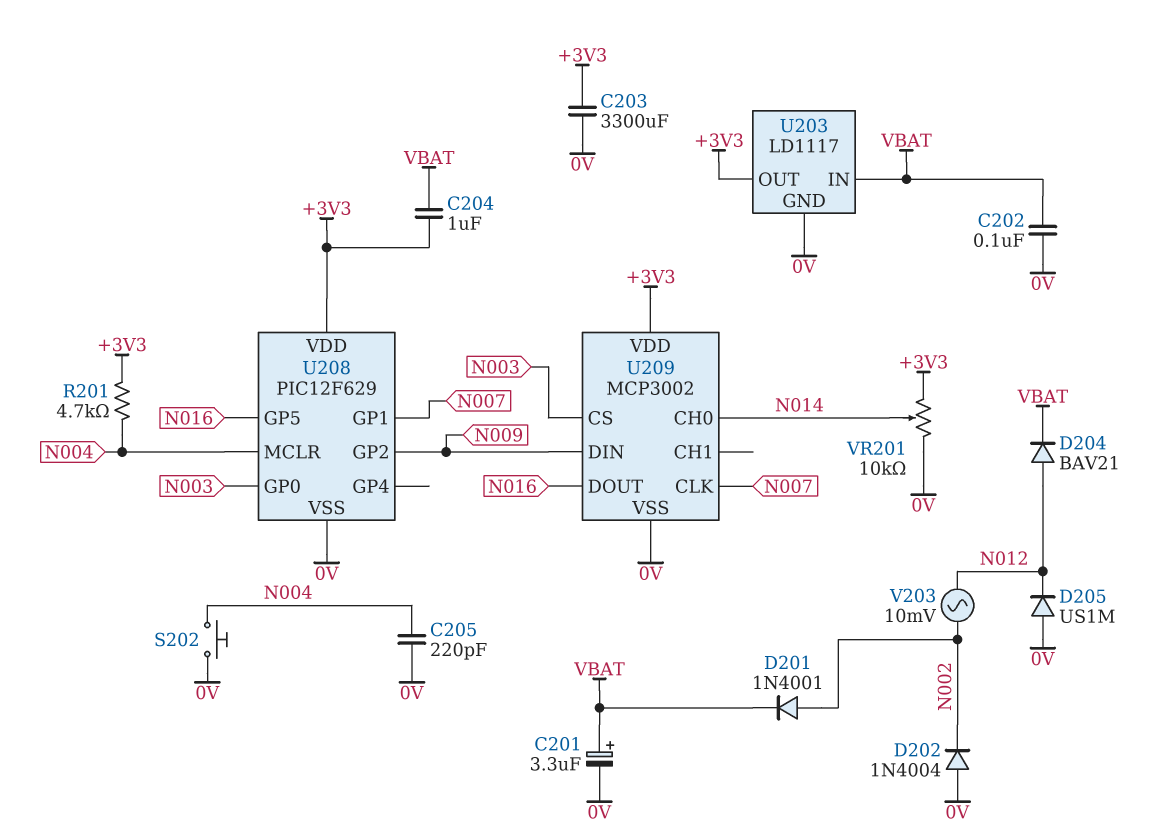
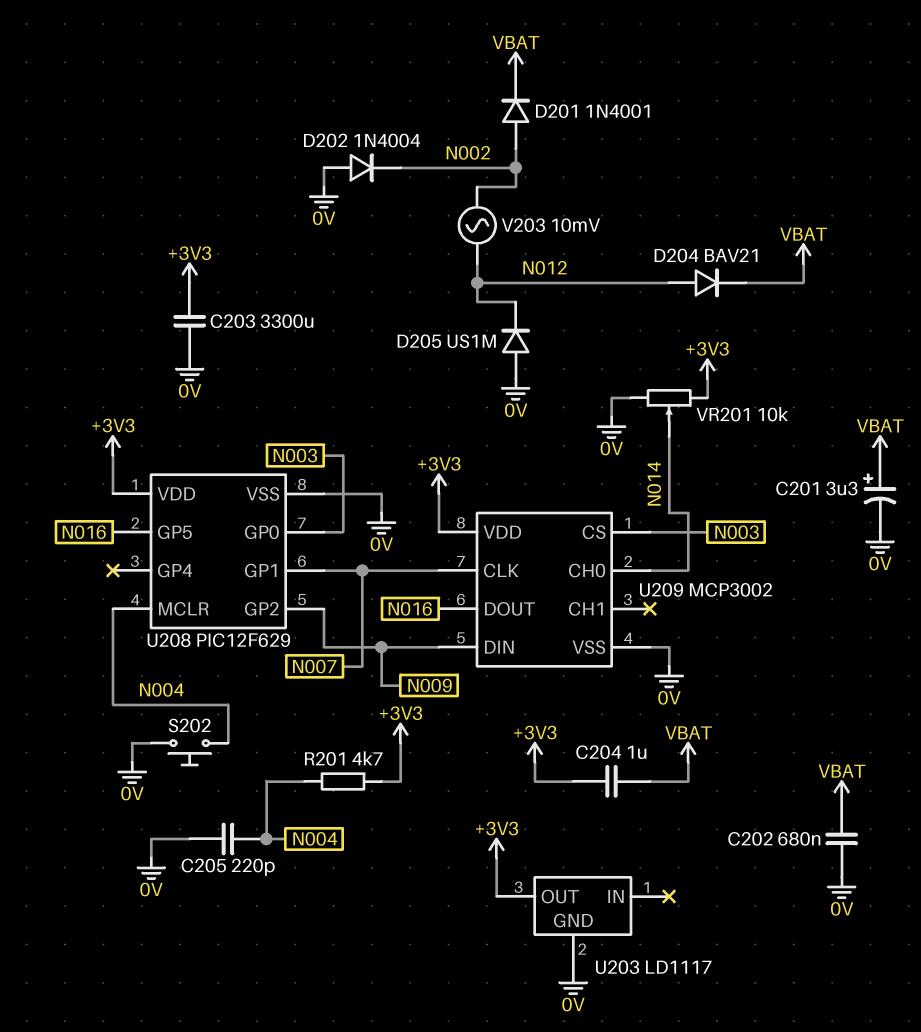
C202: 100nF (0V, VBAT) -> 680nF (0V, VBAT)
U203 pin IN: VBAT -> none

